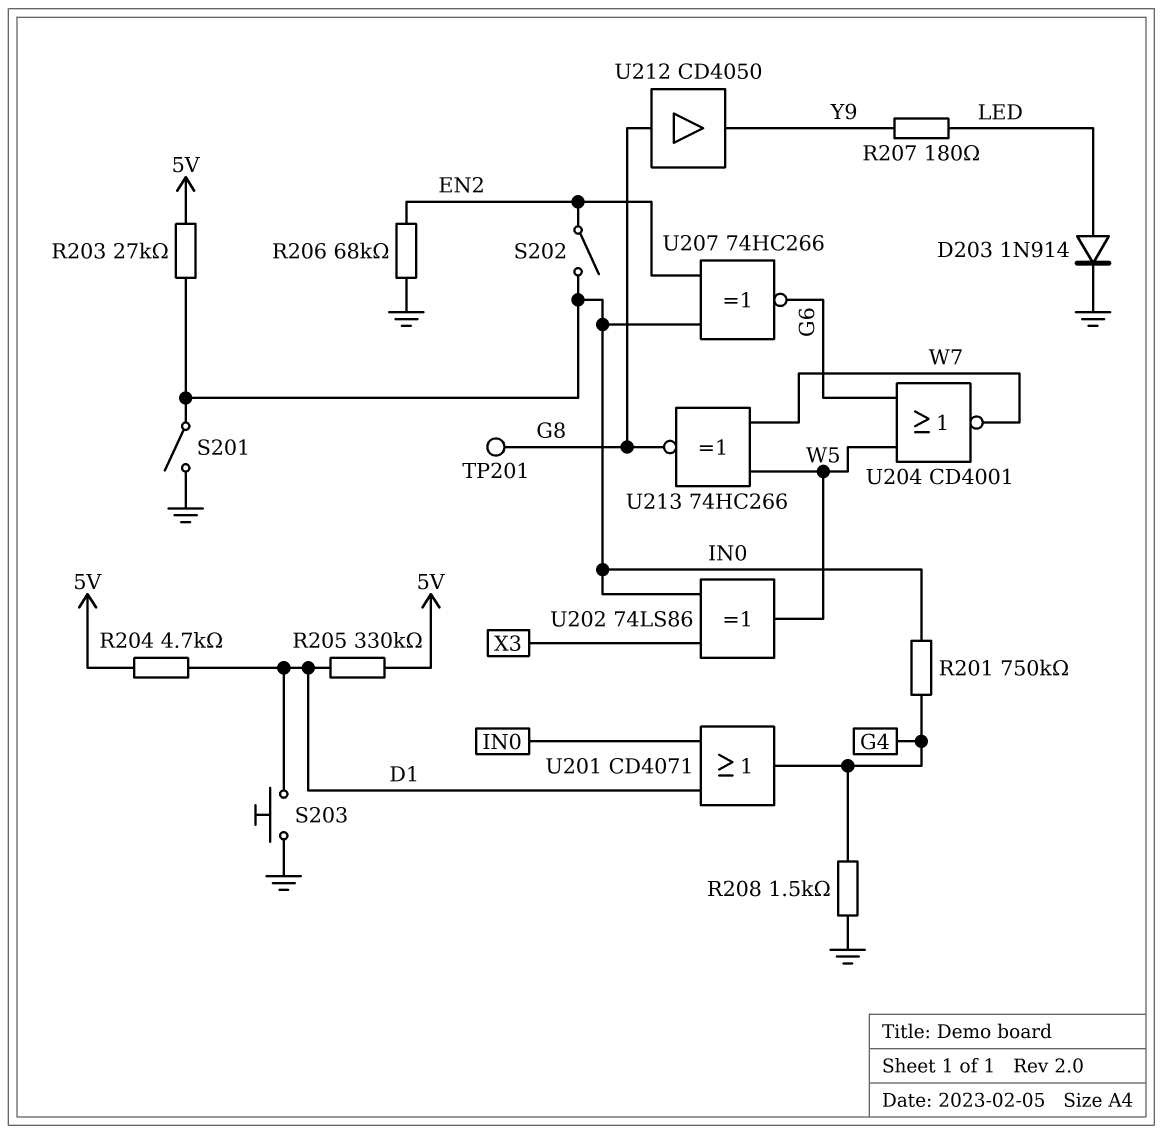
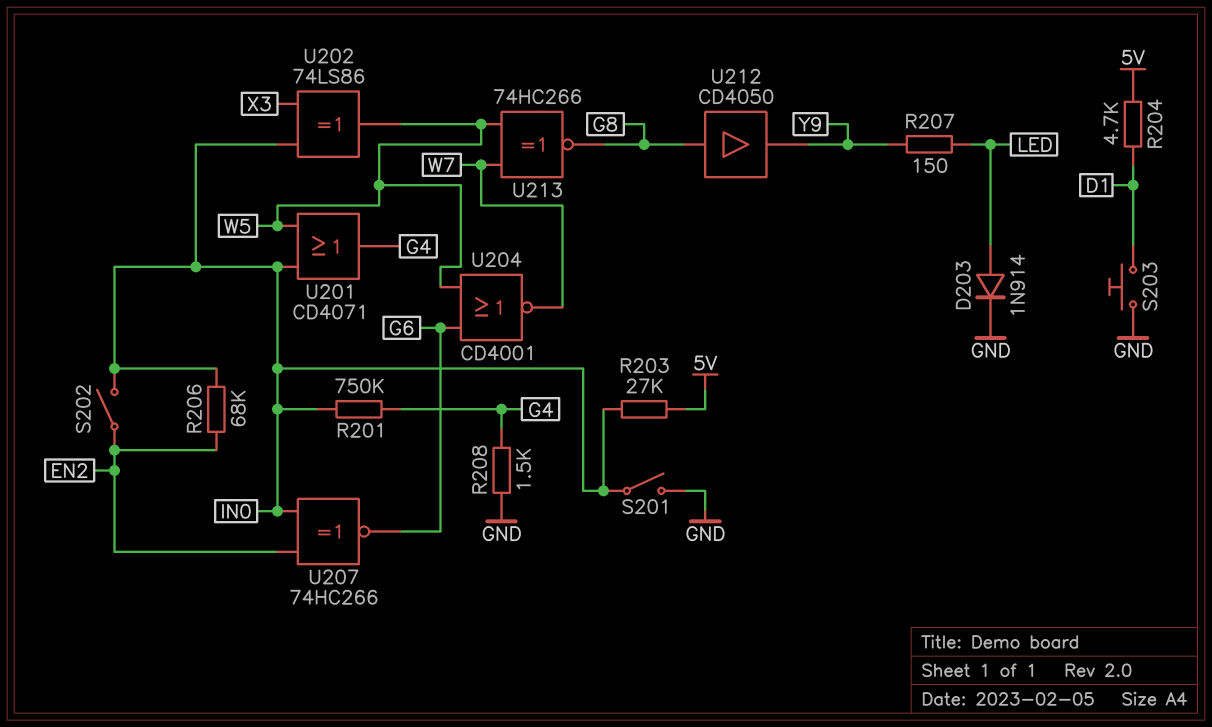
R205: 330k (5V, D1) -> none
R206: 68k (EN2, GND) -> 68k (EN2, IN0)
R207: 180 (LED, Y9) -> 150 (LED, Y9)
TP201: test point (G8) -> none
U201: OR CD4071 (in D1, in IN0, out G4) -> OR CD4071 (in IN0, in W5, out G4)

